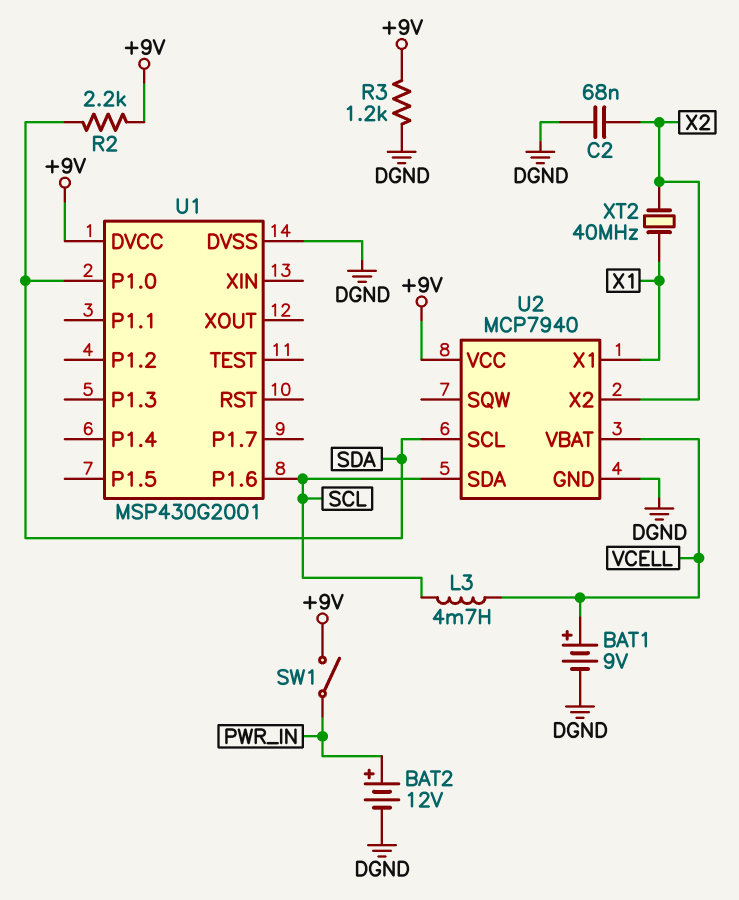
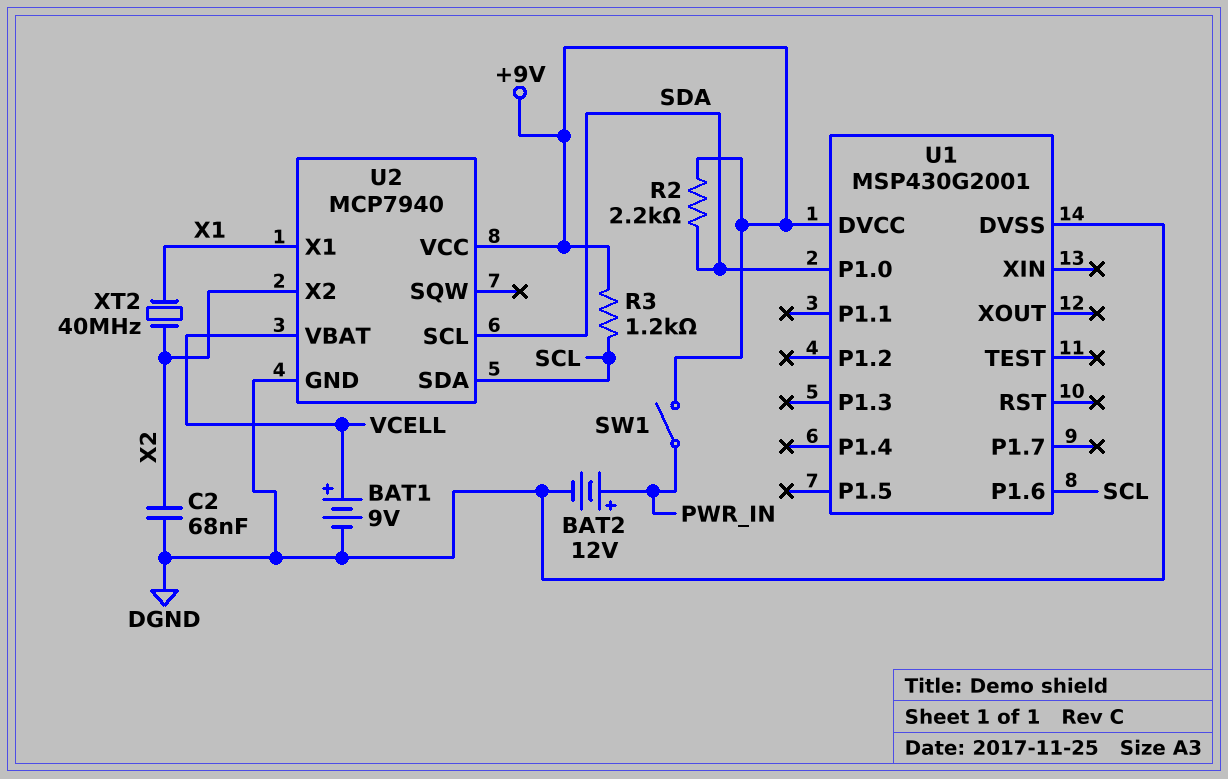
L3: 4.7mH (SCL, VCELL) -> none
R3: 1.2k (+9V, DGND) -> 1.2k (+9V, SCL)

